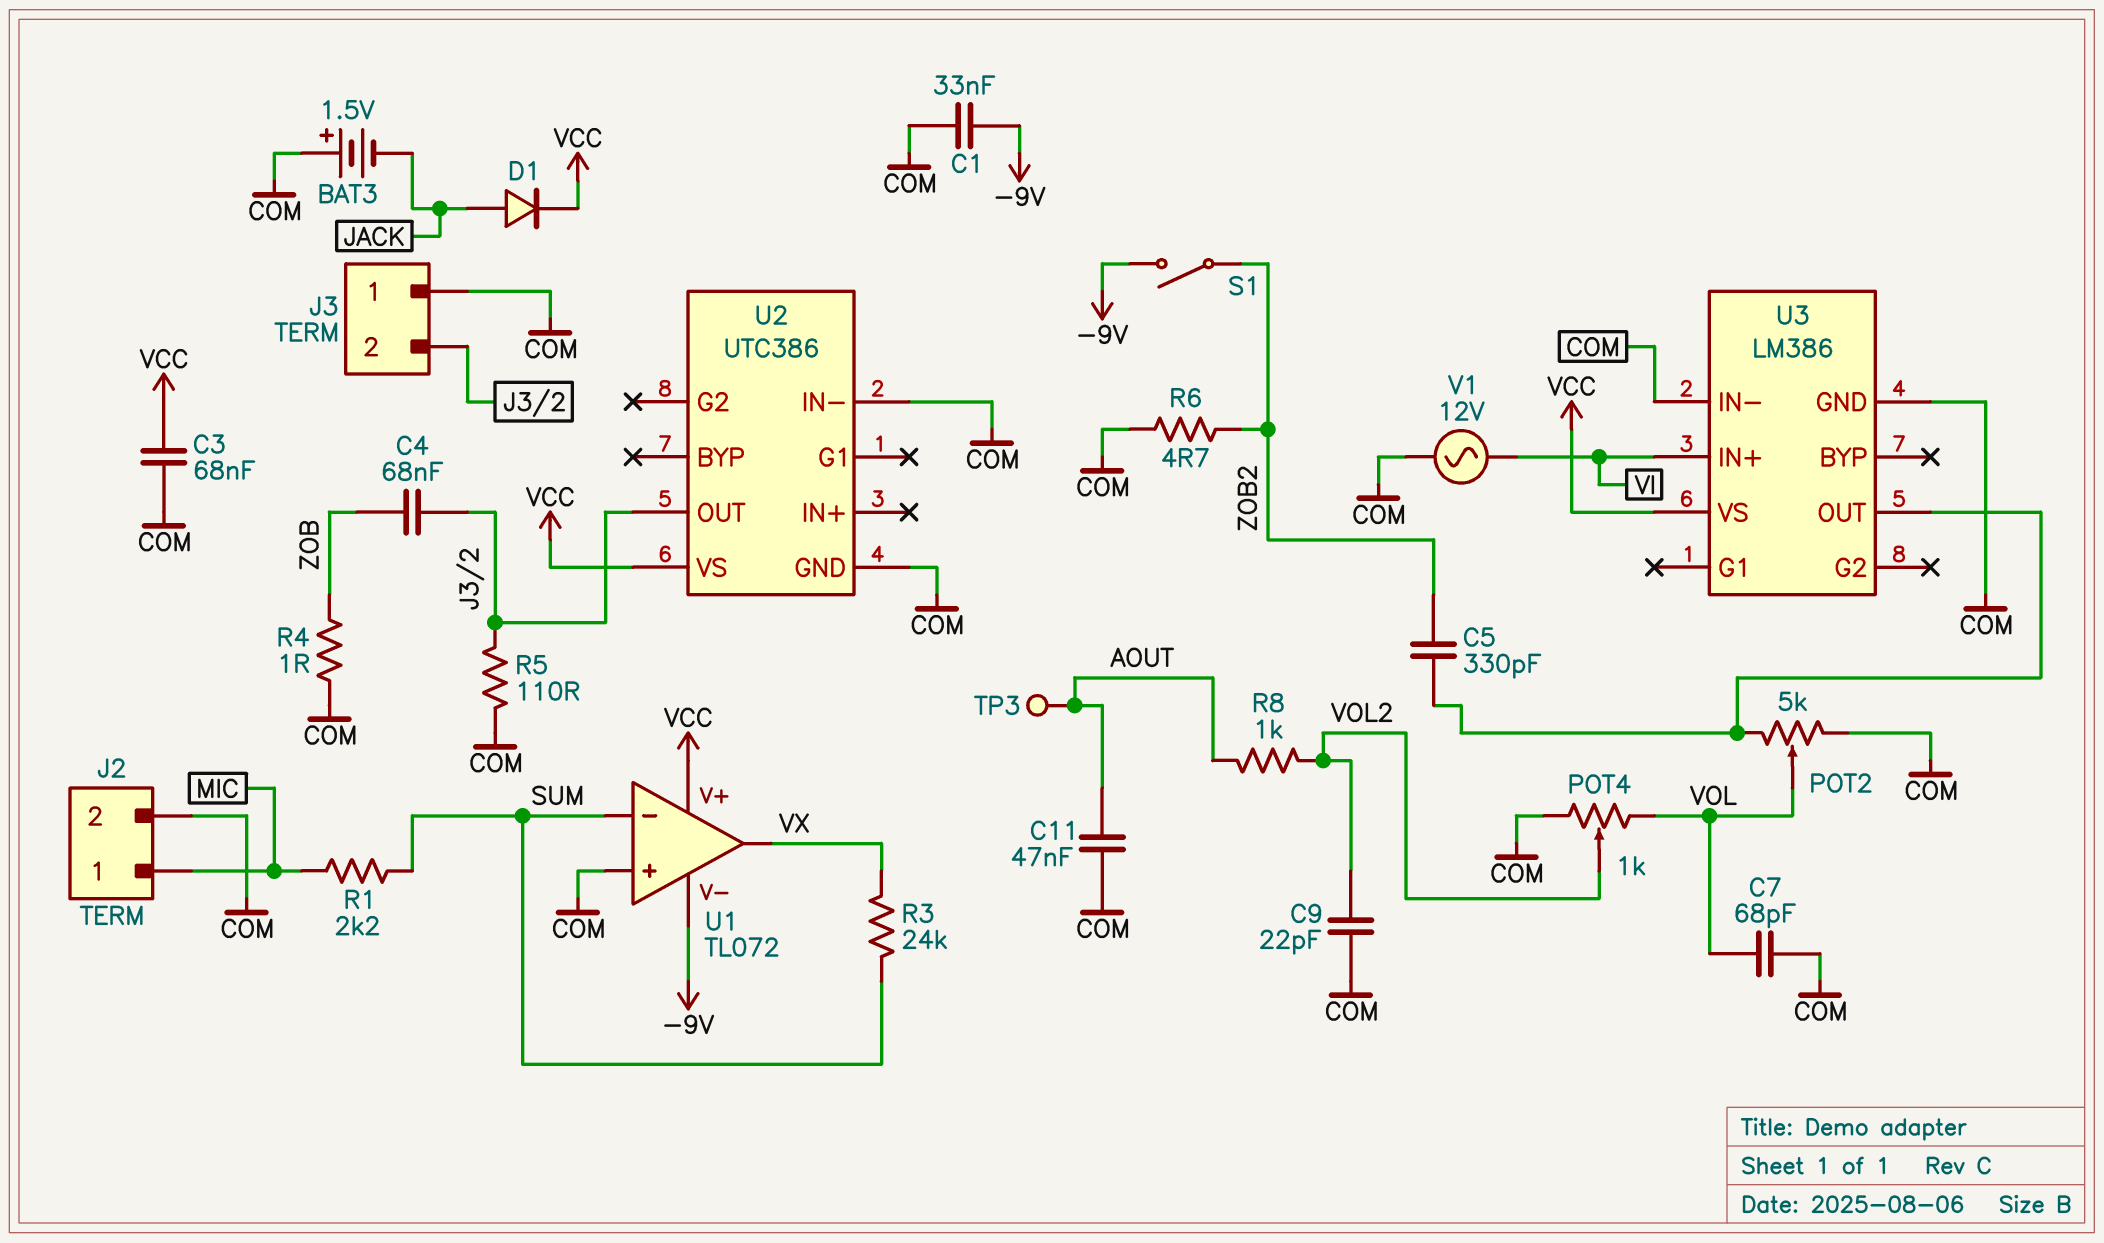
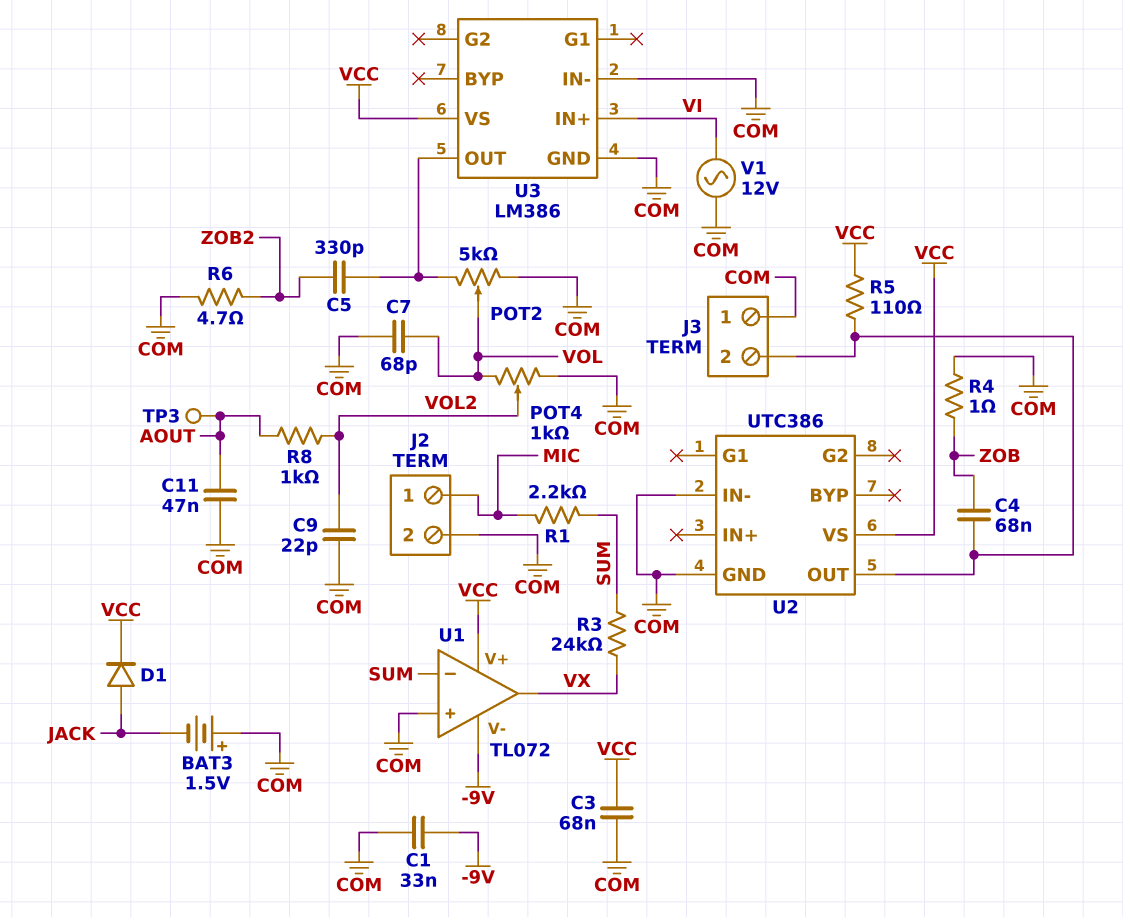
R5: 110 (COM, J3/2) -> 110 (J3/2, VCC)
S1: switch (-9V, ZOB2) -> none

